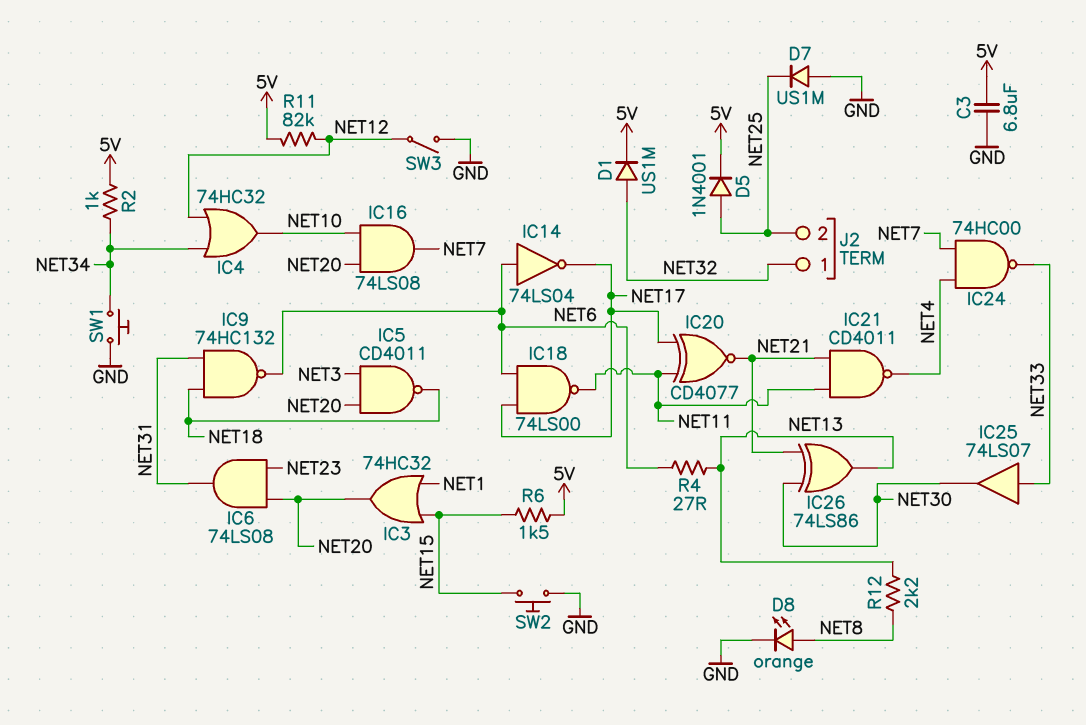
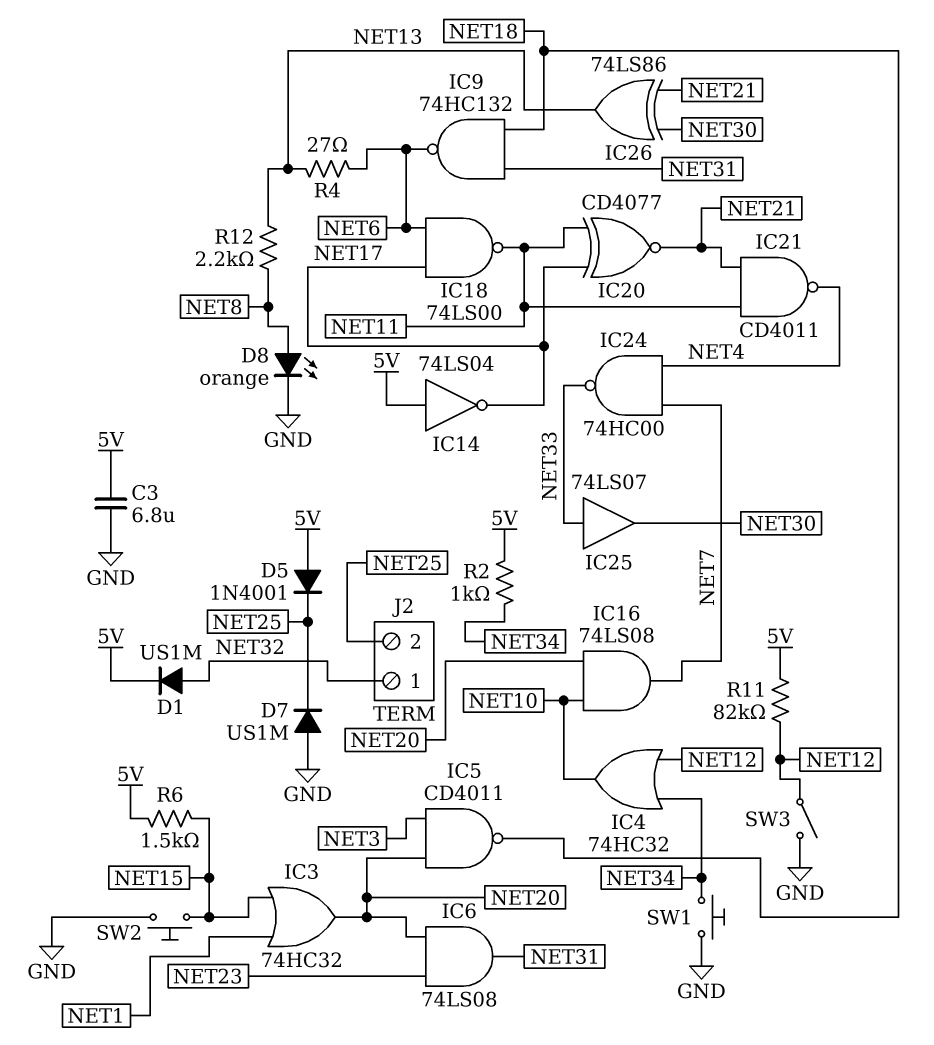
D5: diode 1N4001 (A NET25, K 5V) -> diode 1N4001 (A 5V, K NET25)
IC14: NOT 74LS04 (in NET6, out NET17) -> NOT 74LS04 (in 5V, out NET17)

